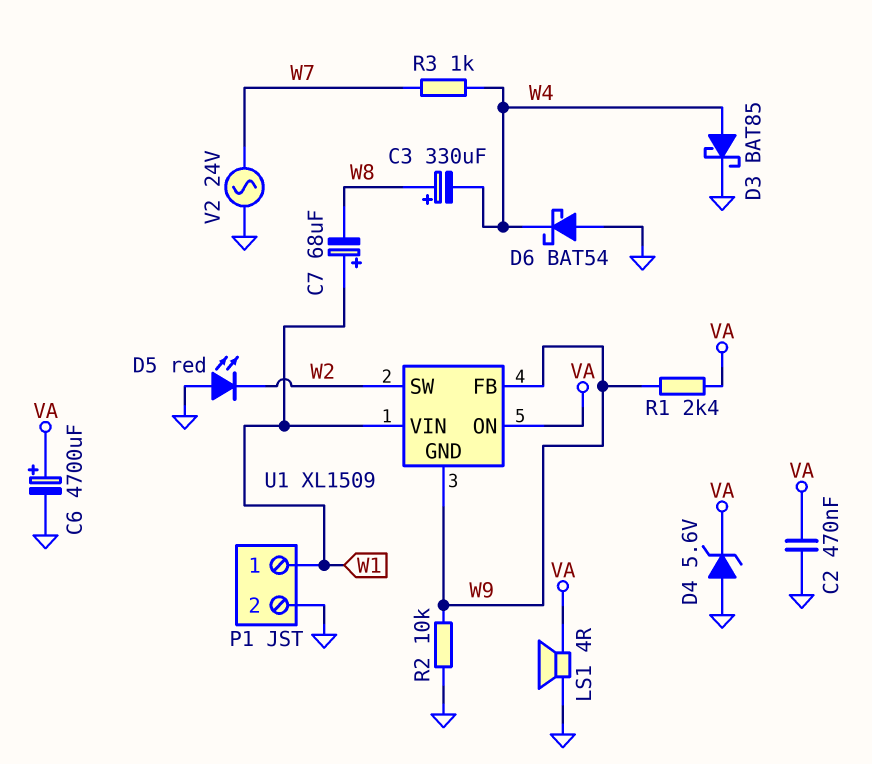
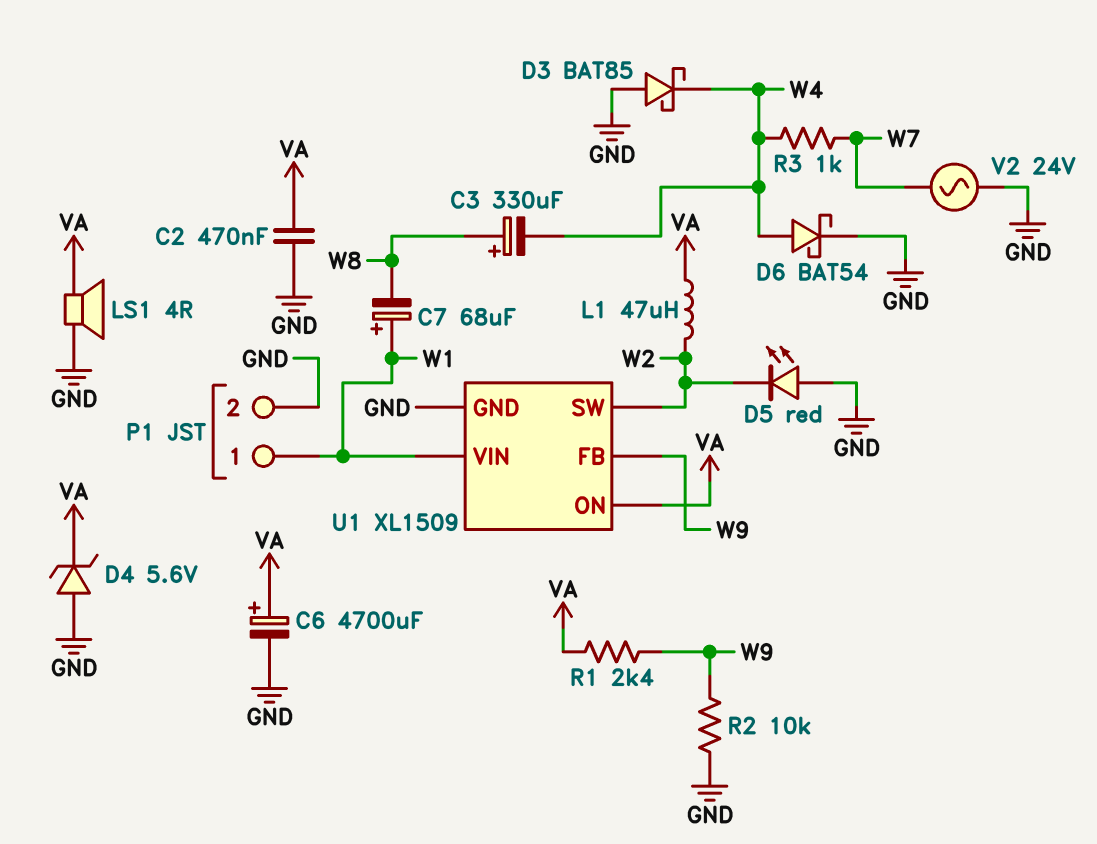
D3: schottky BAT85 (A W4, K GND) -> schottky BAT85 (A GND, K W4)
D6: schottky BAT54 (A GND, K W4) -> schottky BAT54 (A W4, K GND)
L1: none -> 47uH (VA, W2)
U1 pin GND: W9 -> GND

